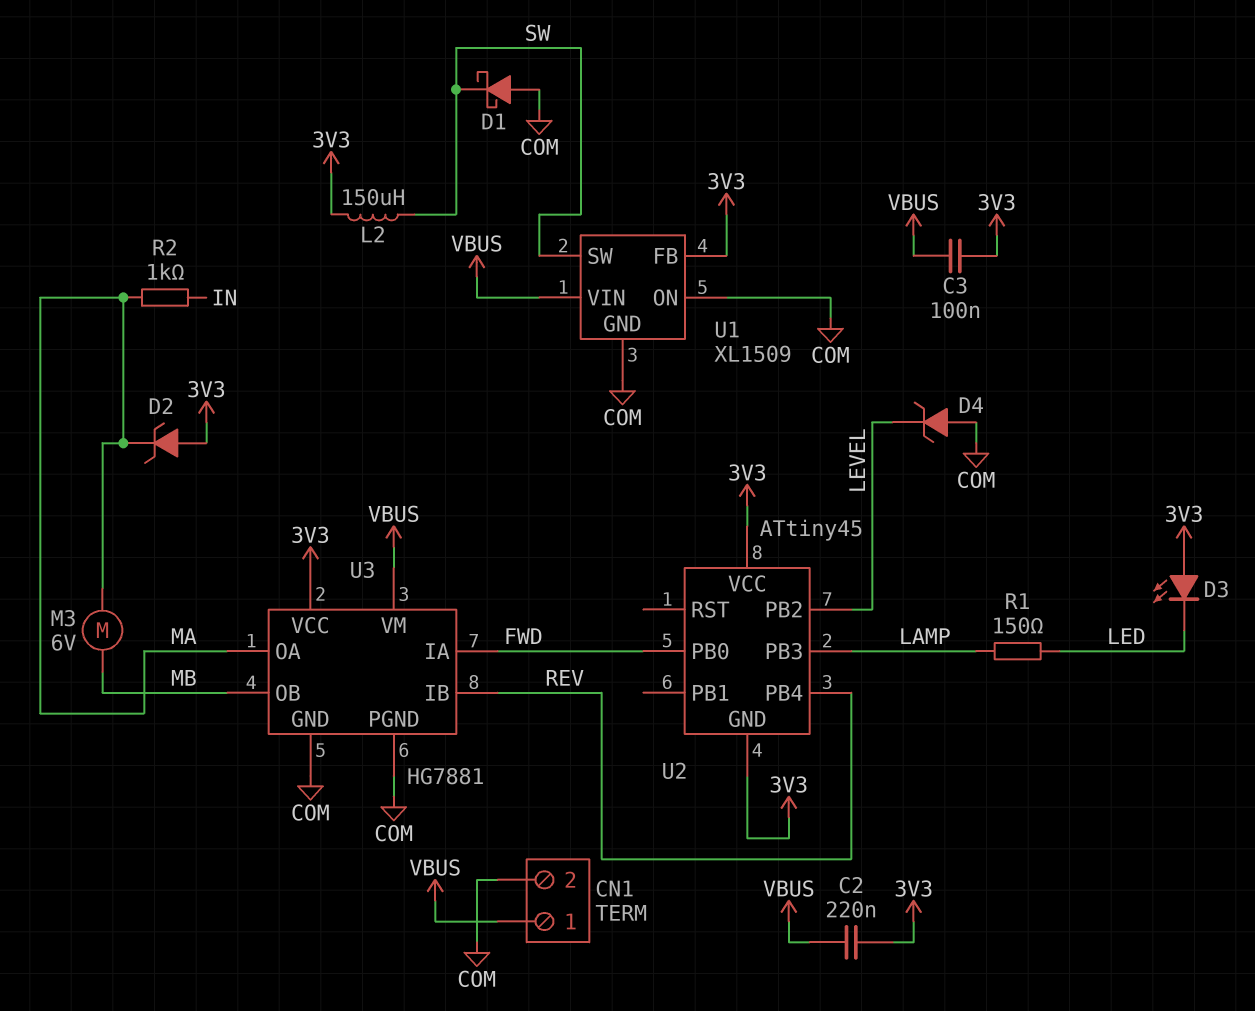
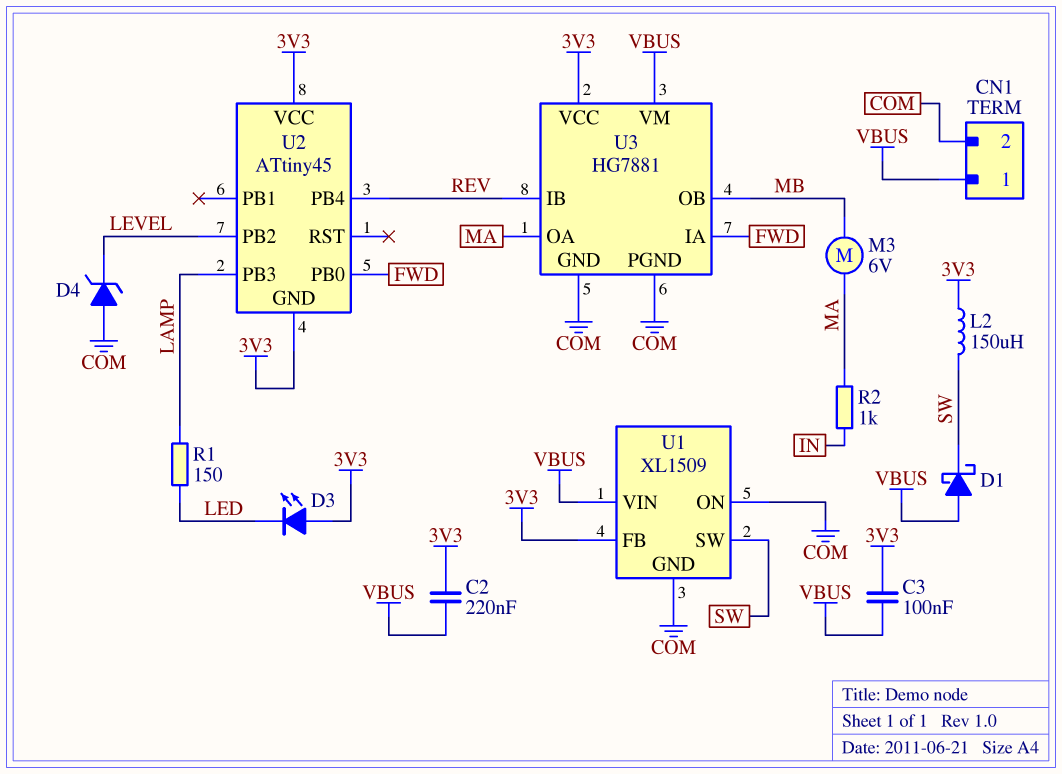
D1: schottky (A COM, K SW) -> schottky (A VBUS, K SW)
D2: zener (A 3V3, K MA) -> none

